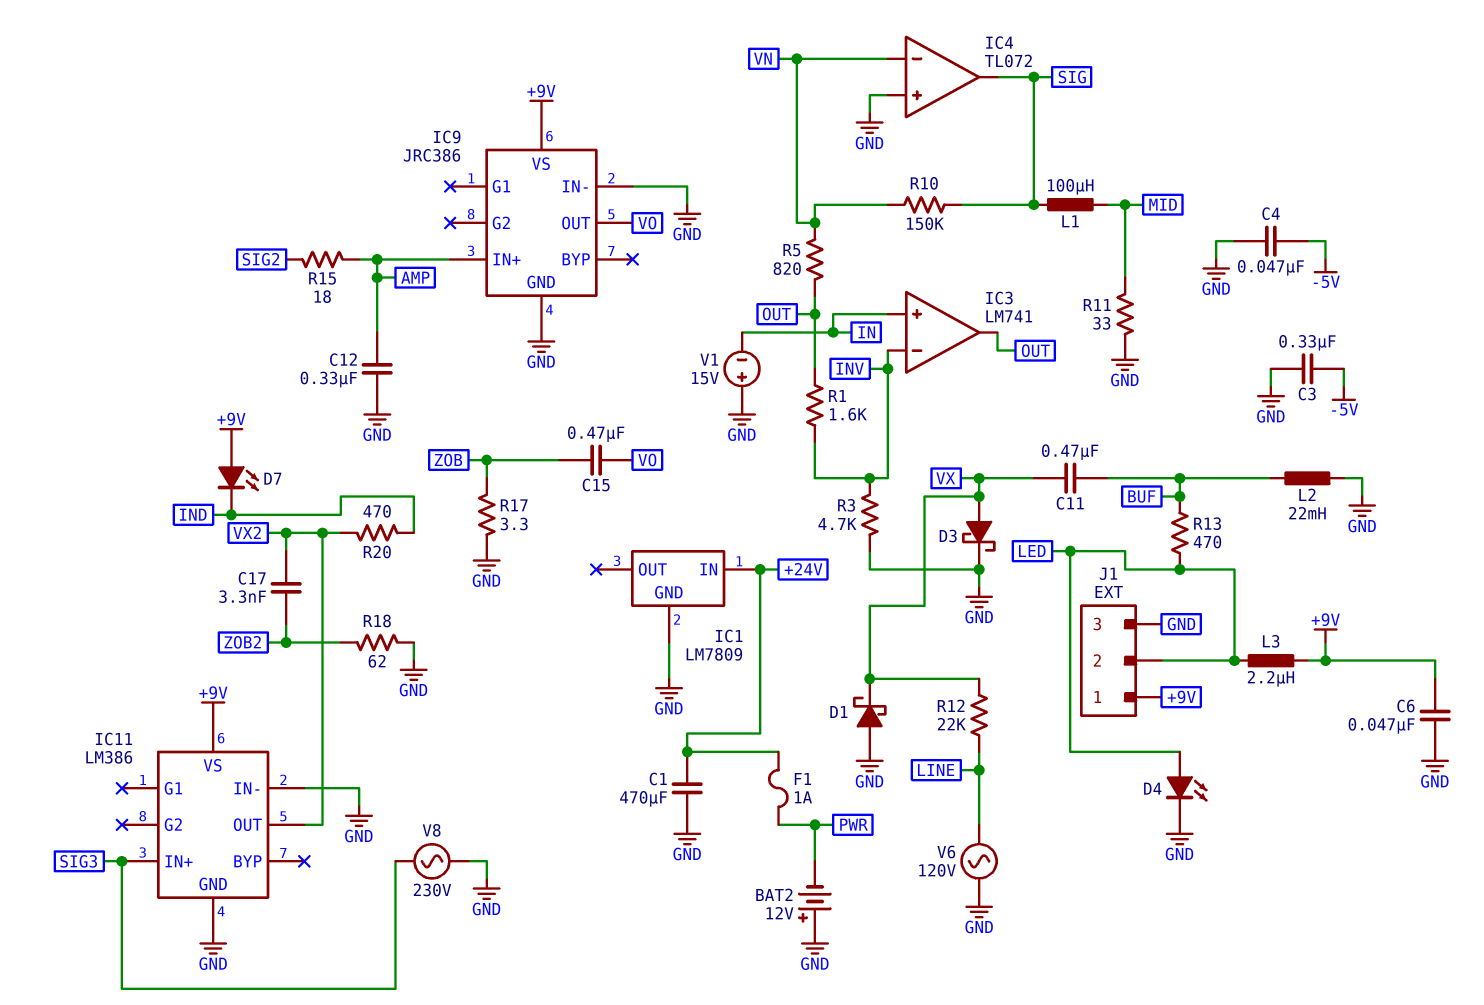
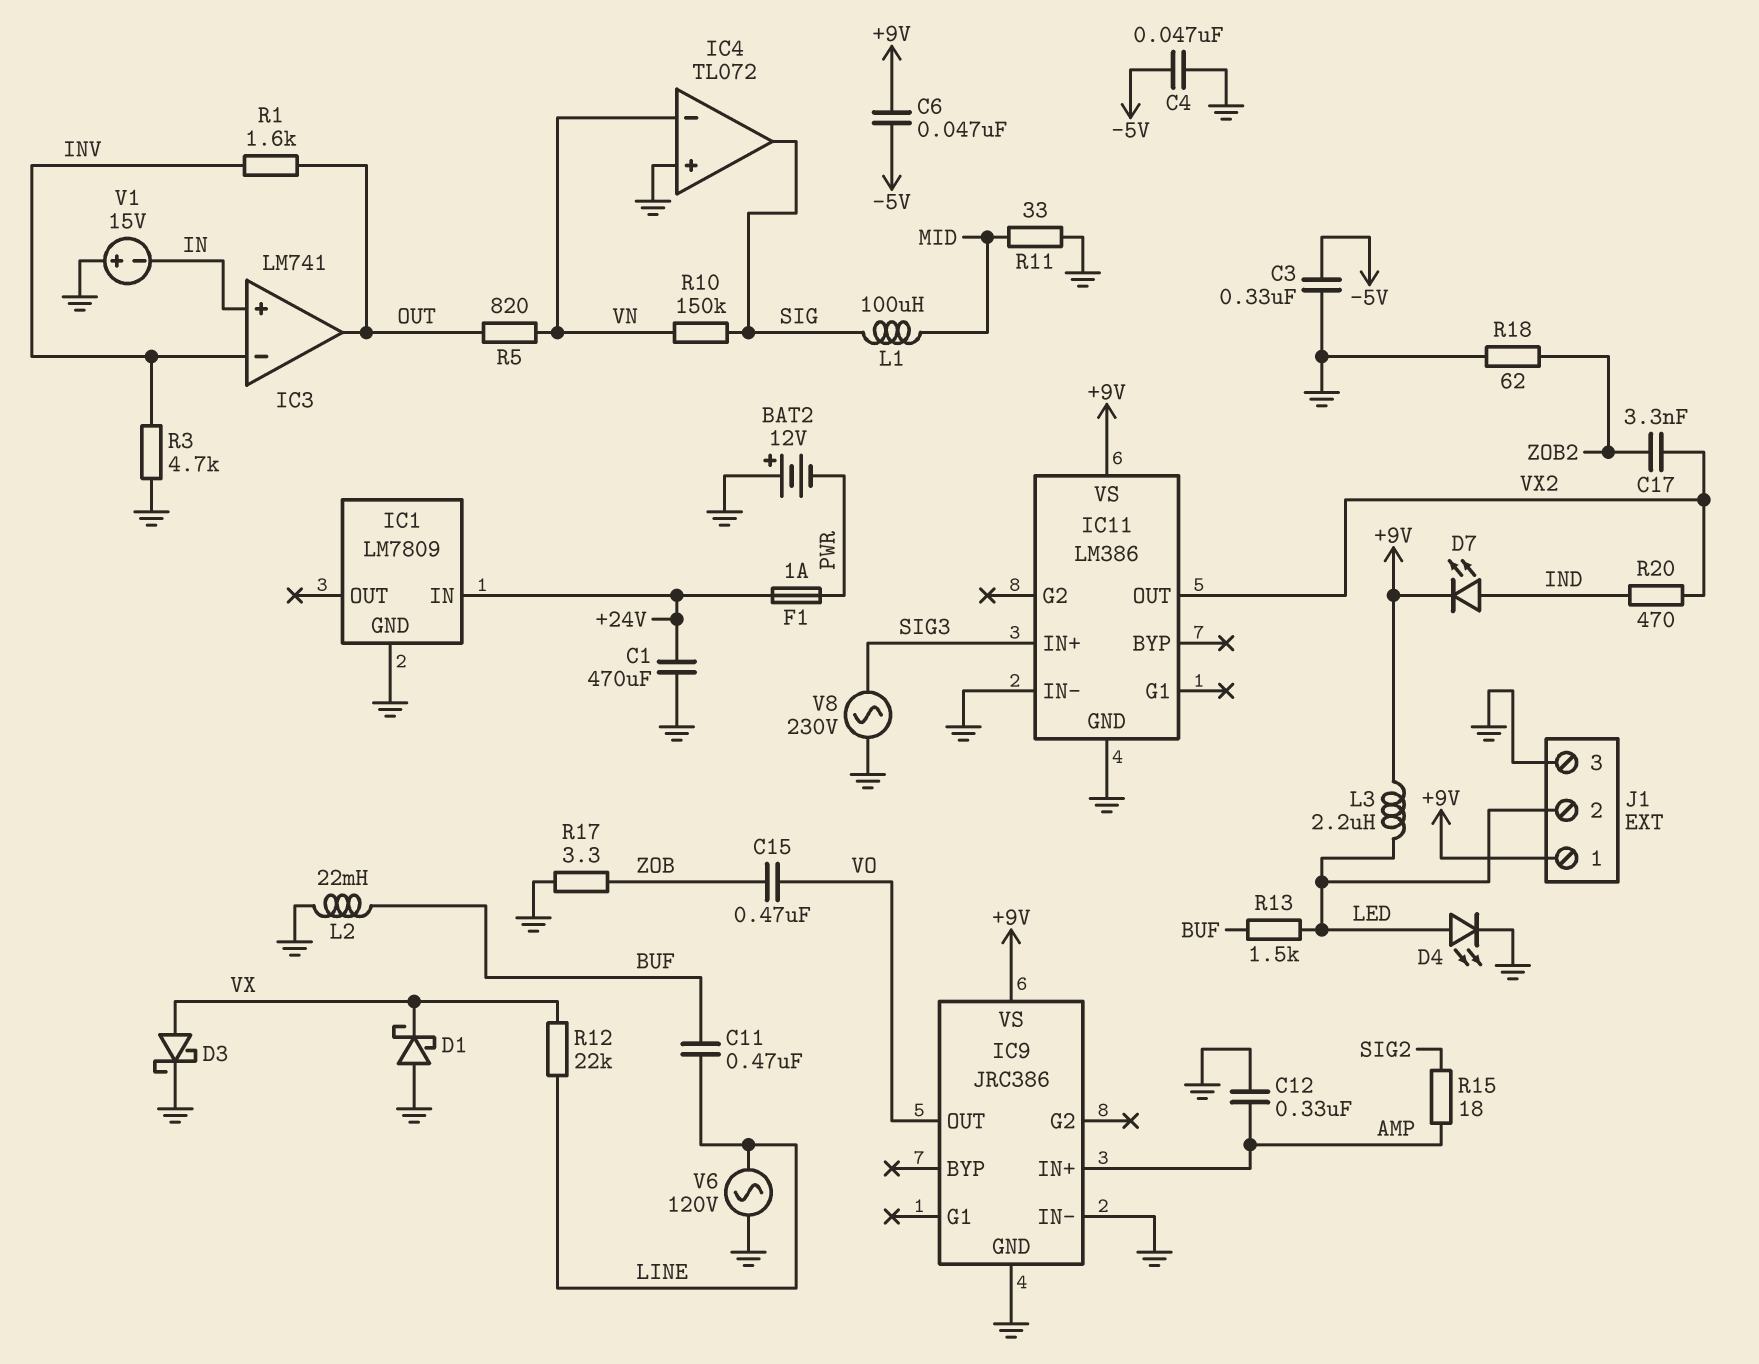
C6: 47nF (+9V, GND) -> 47nF (+9V, -5V)
C11: 470nF (BUF, VX) -> 470nF (BUF, LINE)
D7: LED (A +9V, K IND) -> LED (A IND, K +9V)
R13: 470 (BUF, LED) -> 1.5k (BUF, LED)

